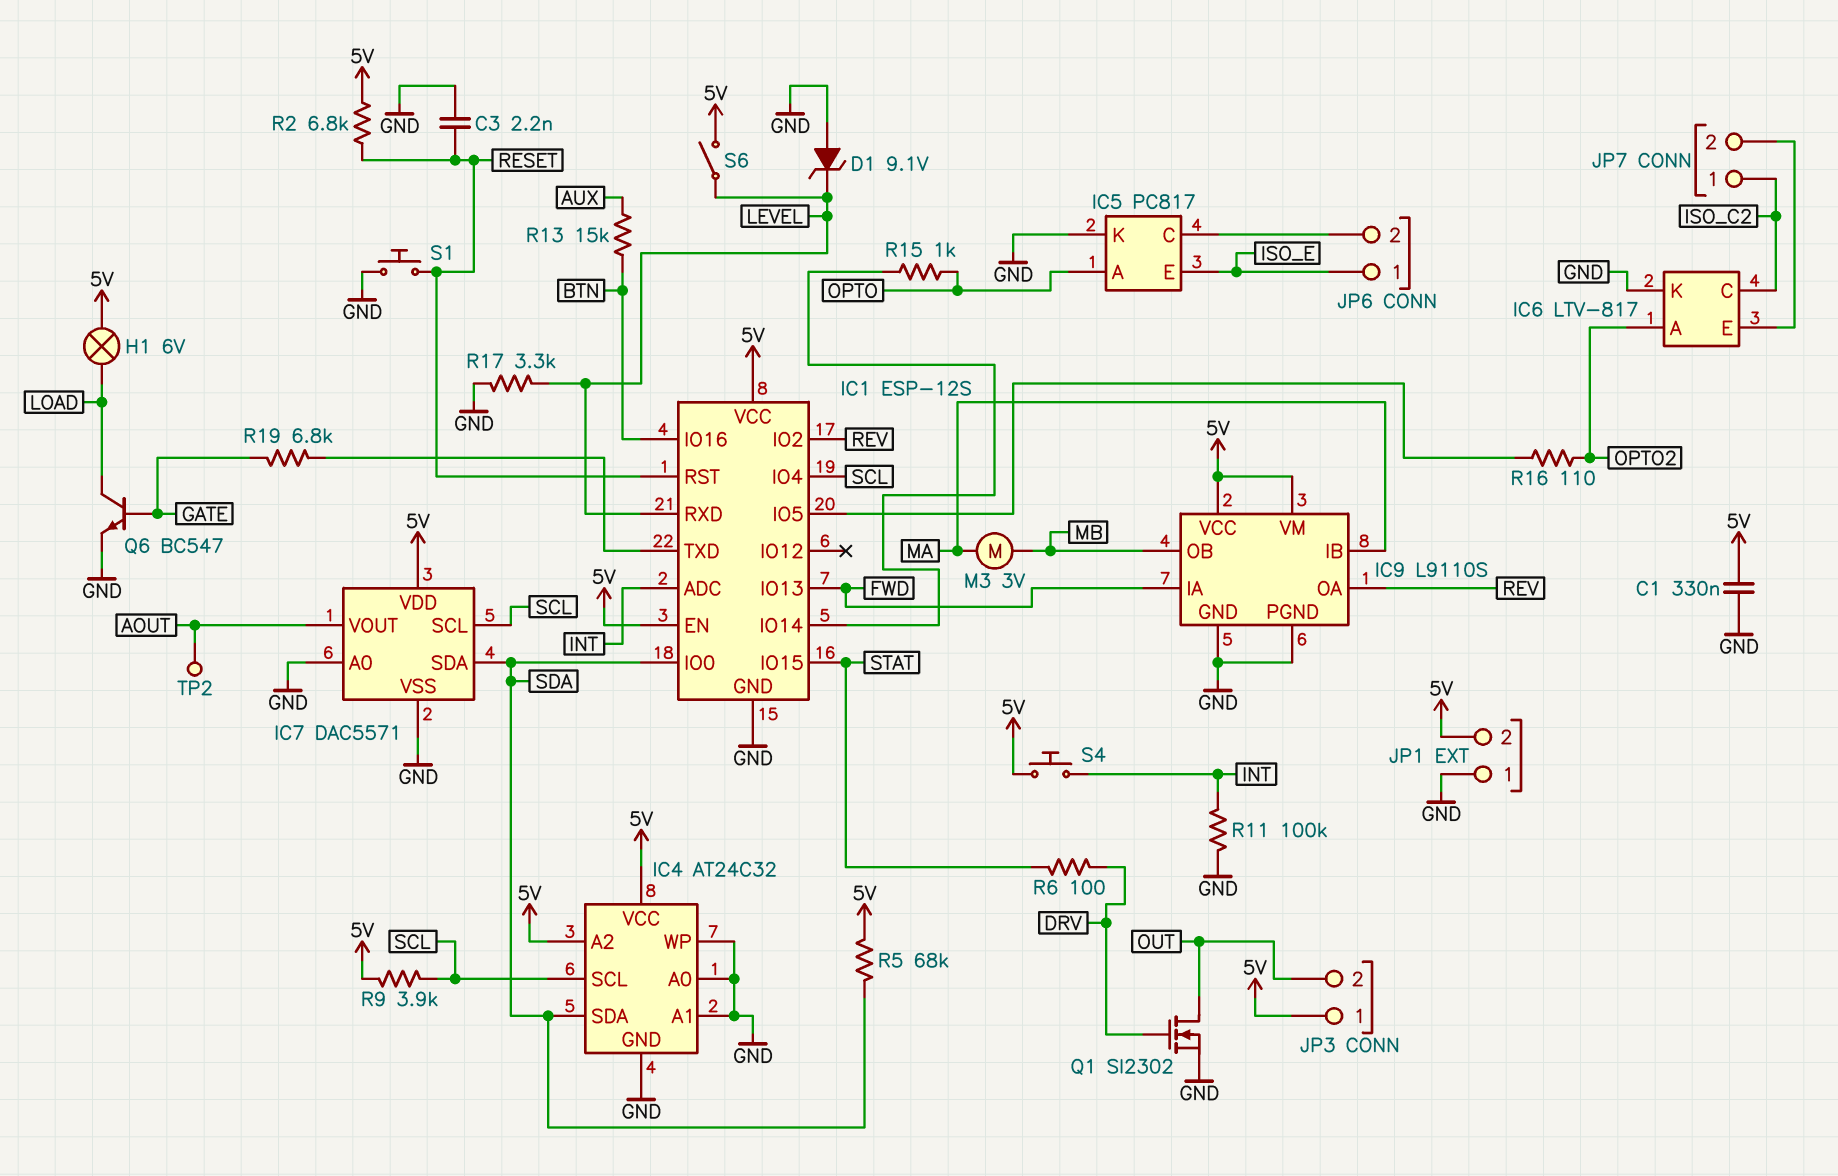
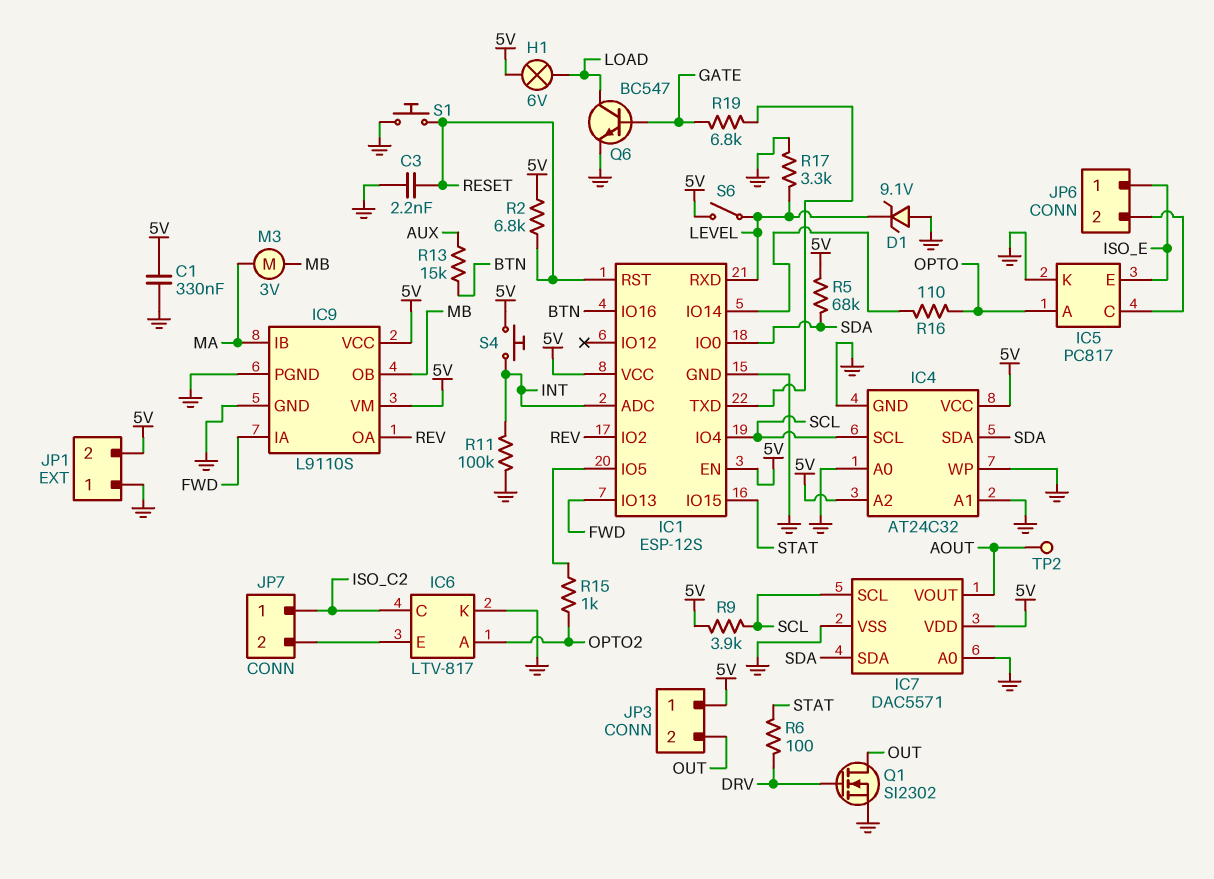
R15: 1k (IC1/IO14, OPTO) -> 1k (IC1/IO5, OPTO2)
R16: 110 (IC1/IO5, OPTO2) -> 110 (IC1/IO14, OPTO)

